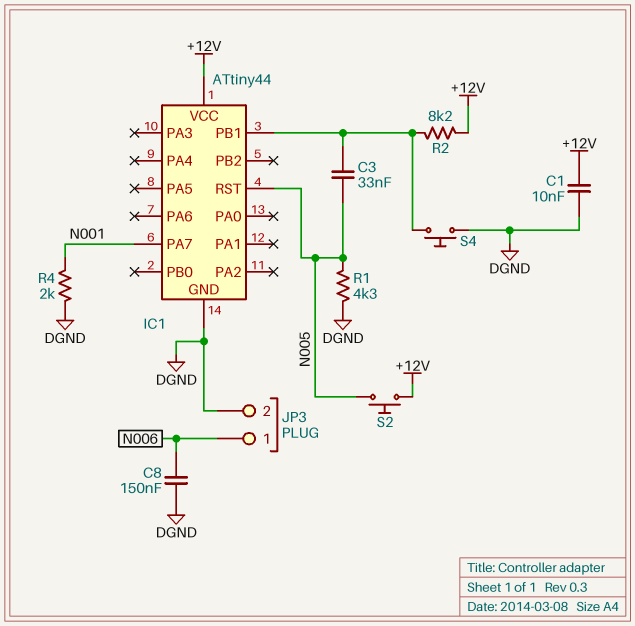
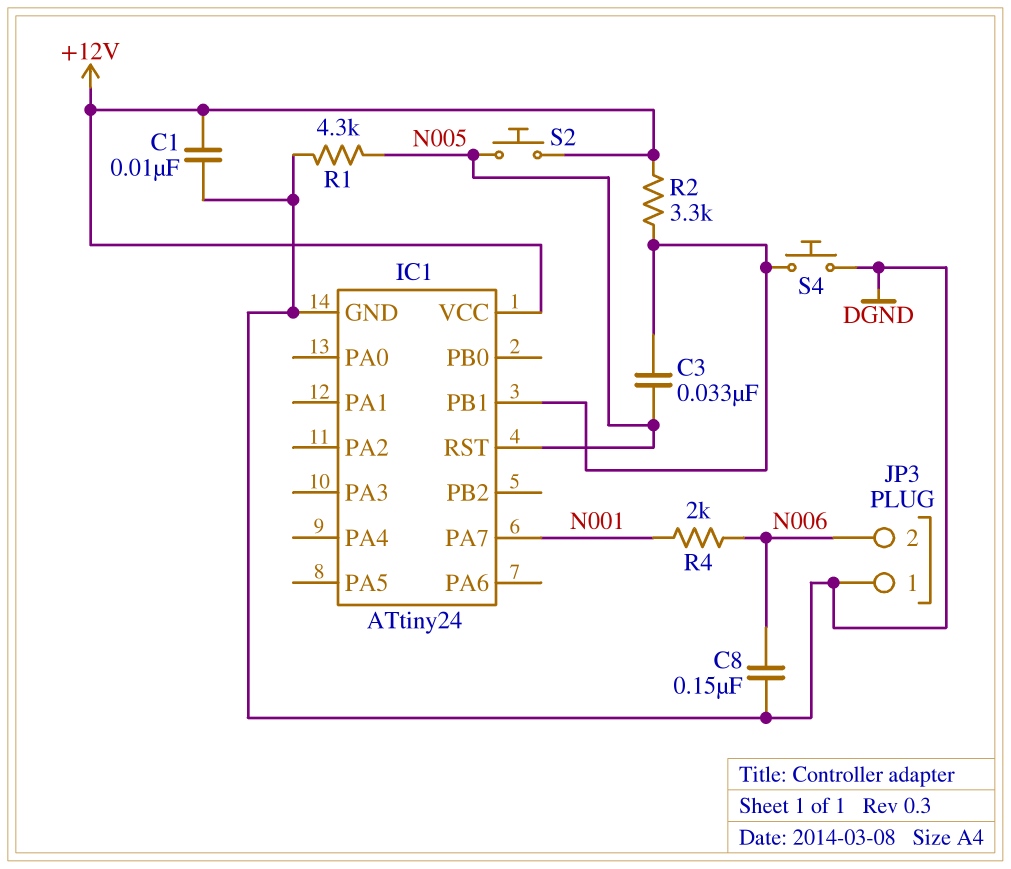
IC1: ATtiny44 -> ATtiny24
JP3 pin 1: N006 -> DGND
JP3 pin 2: DGND -> N006
R2: 8.2k (+12V, IC1/PB1) -> 3.3k (+12V, IC1/PB1)
R4: 2k (DGND, N001) -> 2k (N001, N006)

